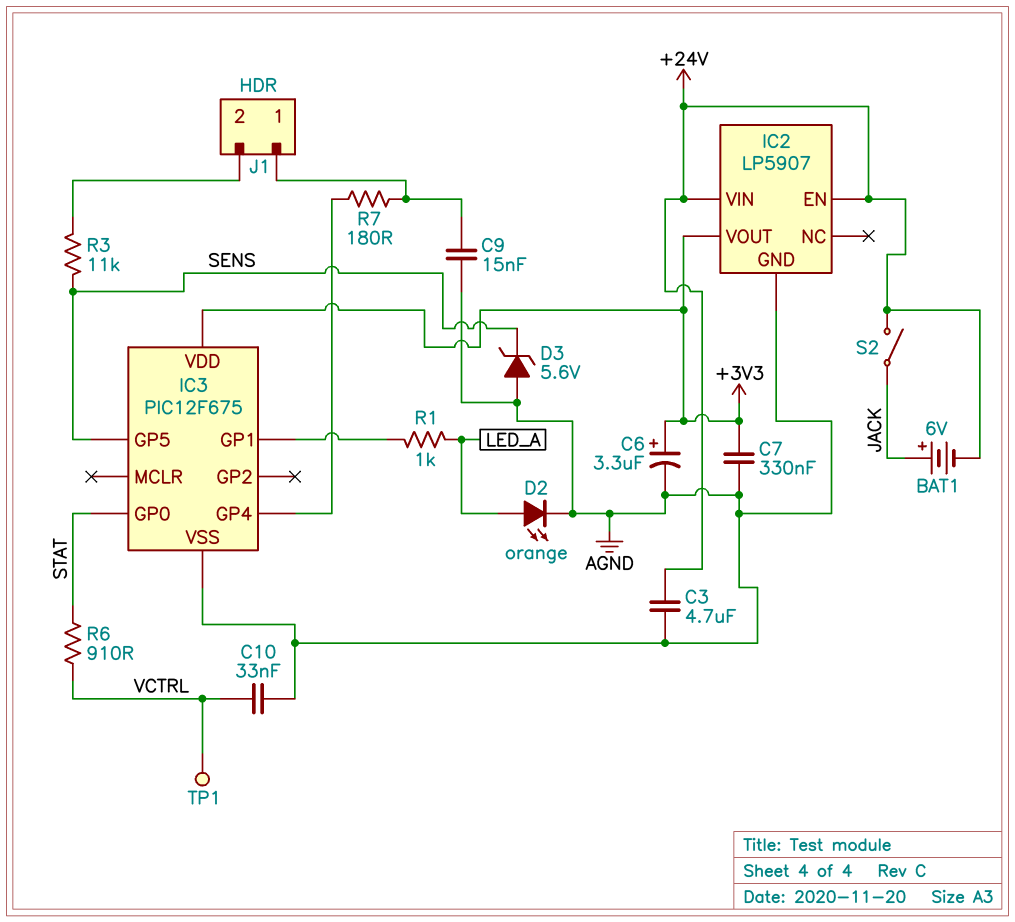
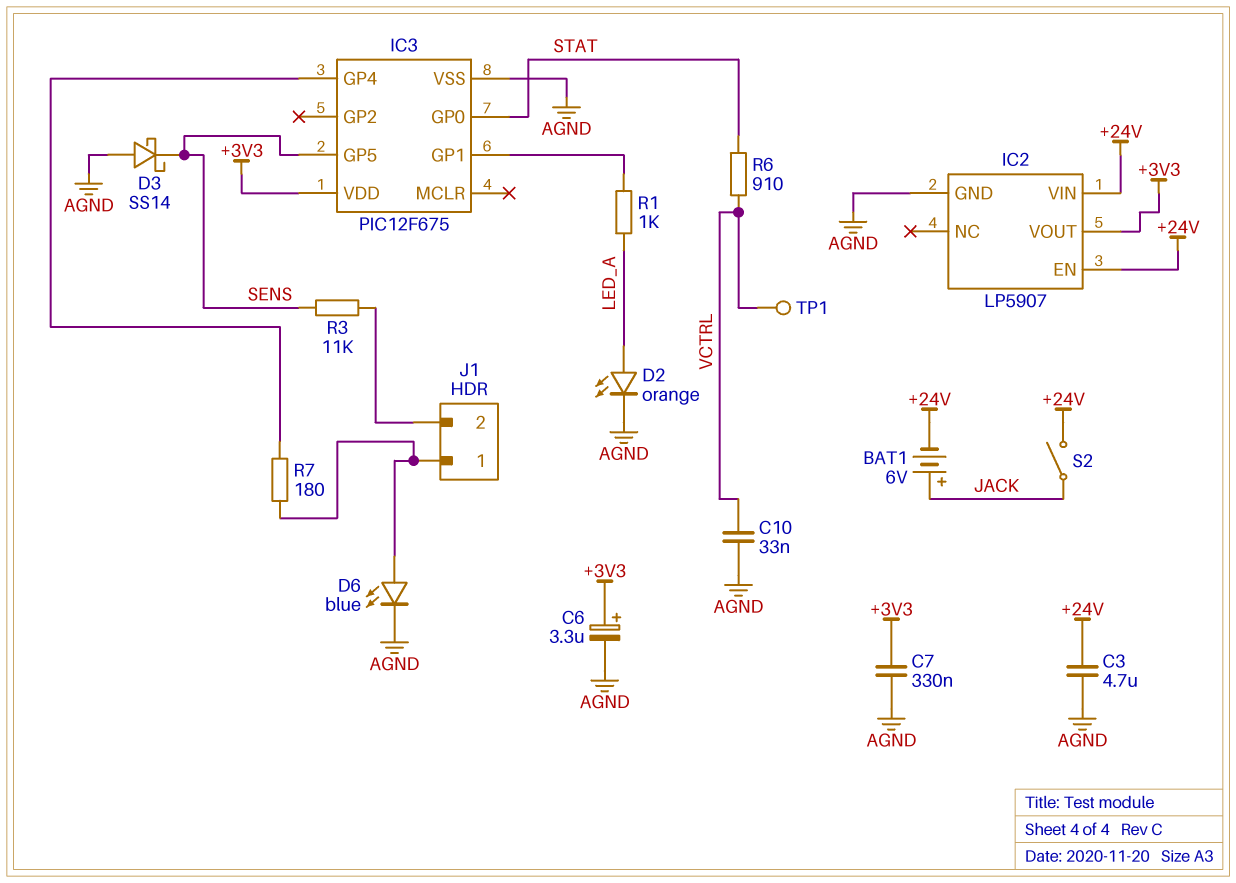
C9: 15nF (AGND, J1/1) -> none
D3: zener 5.6V (A AGND, K SENS) -> schottky SS14 (A AGND, K SENS)
D6: none -> LED blue (A J1/1, K AGND)

